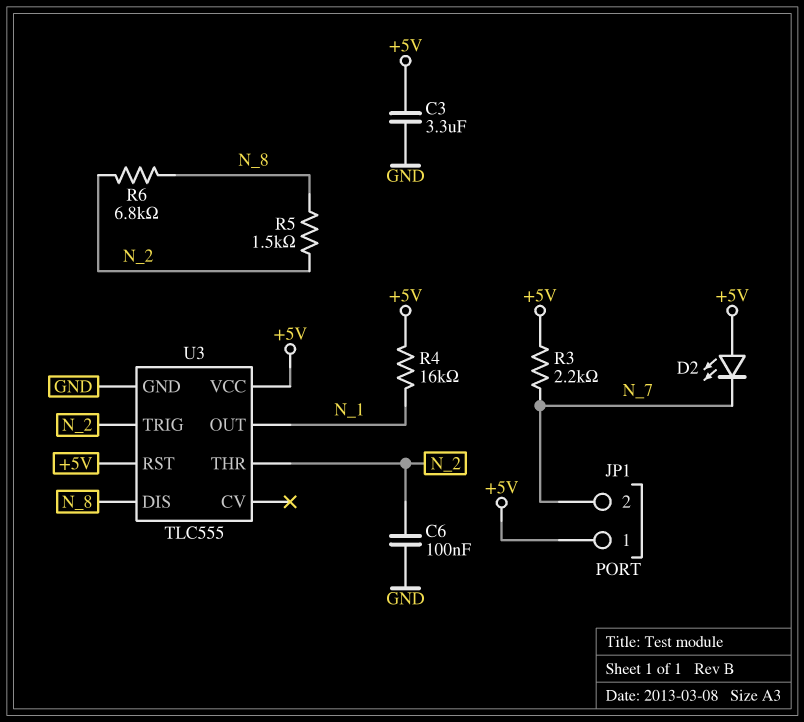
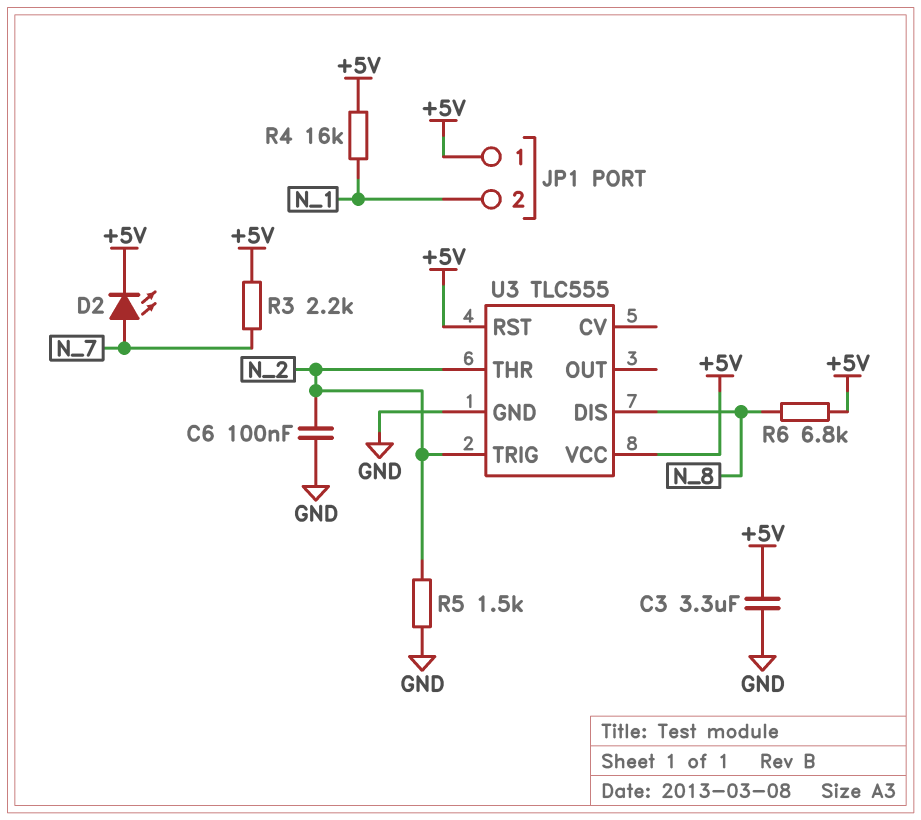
D2: LED (A +5V, K N_7) -> LED (A N_7, K +5V)
JP1 pin 2: N_7 -> N_1
R5: 1.5k (N_2, N_8) -> 1.5k (GND, N_2)
R6: 6.8k (N_2, N_8) -> 6.8k (+5V, N_8)
U3 pin OUT: N_1 -> none

